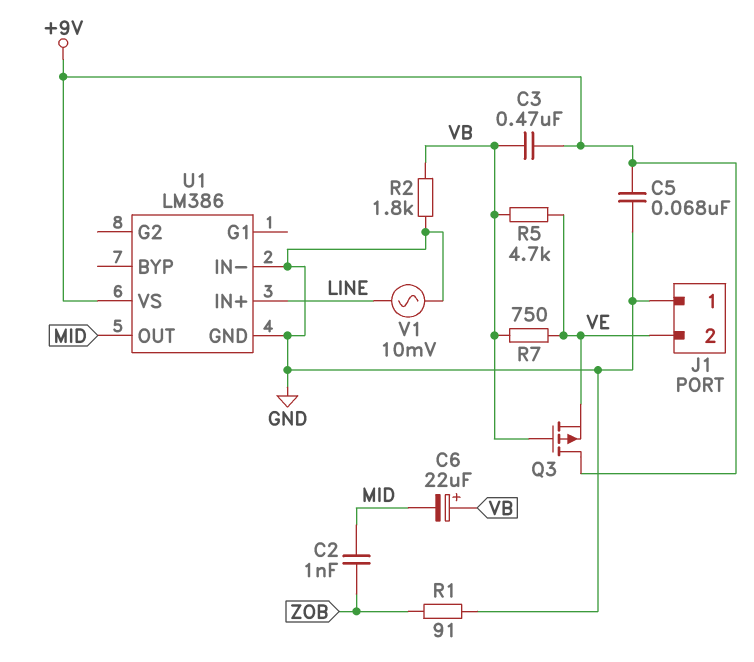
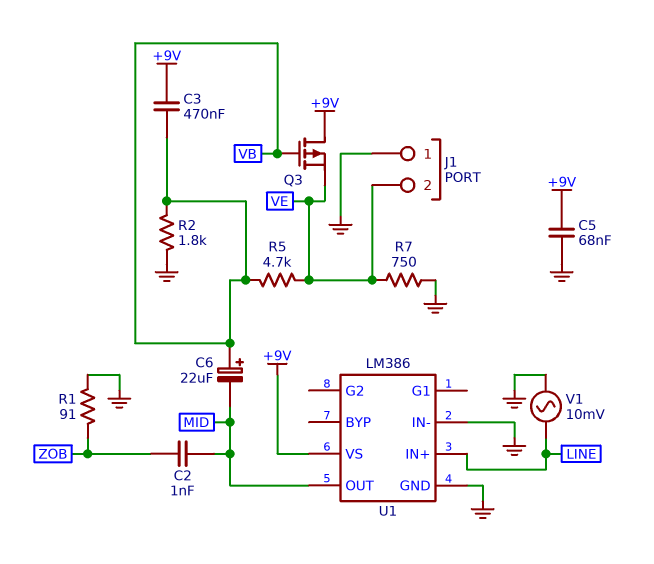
R7: 750 (VB, VE) -> 750 (GND, VE)

